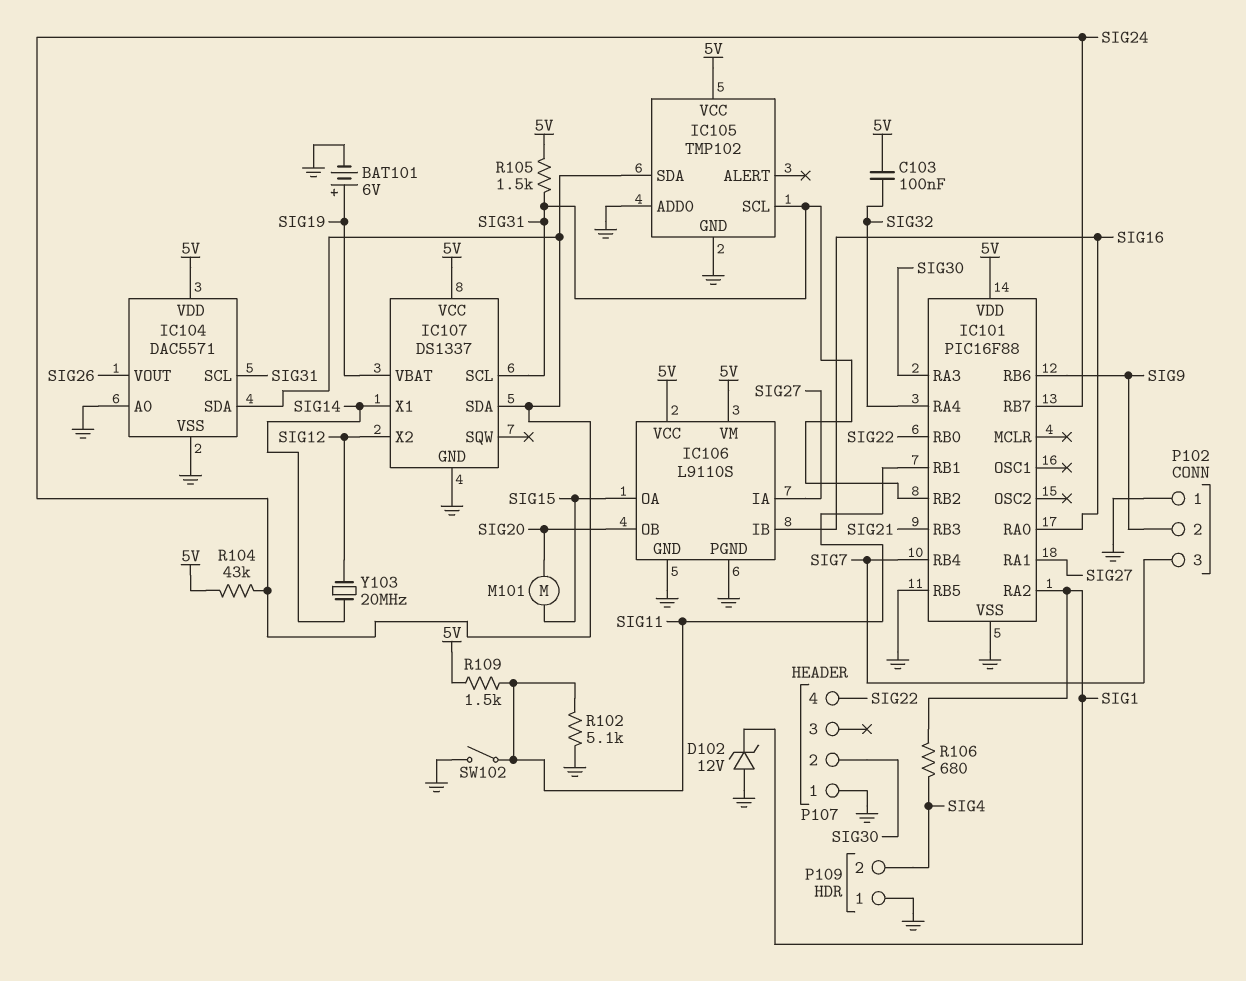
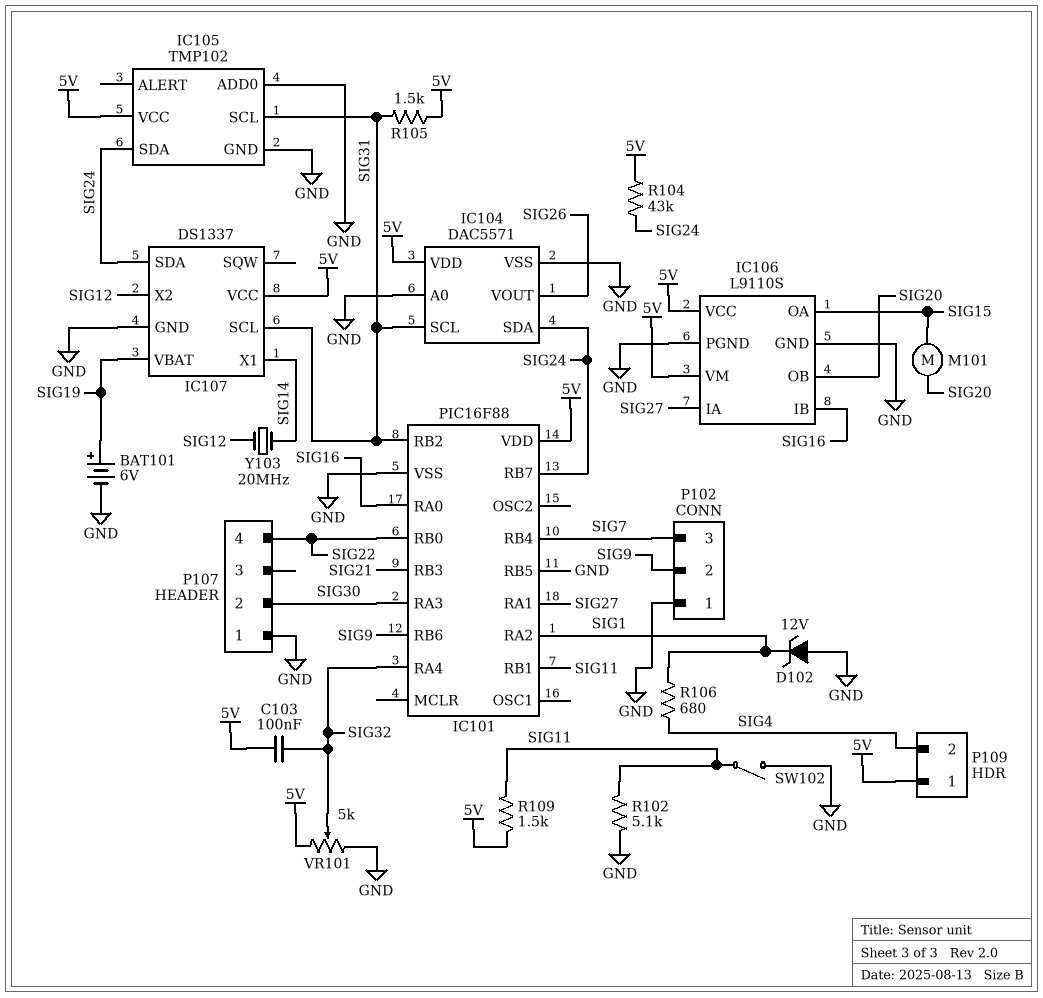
P109 pin 1: GND -> 5V
VR101: none -> 5k (5V, GND, wiper SIG32)

